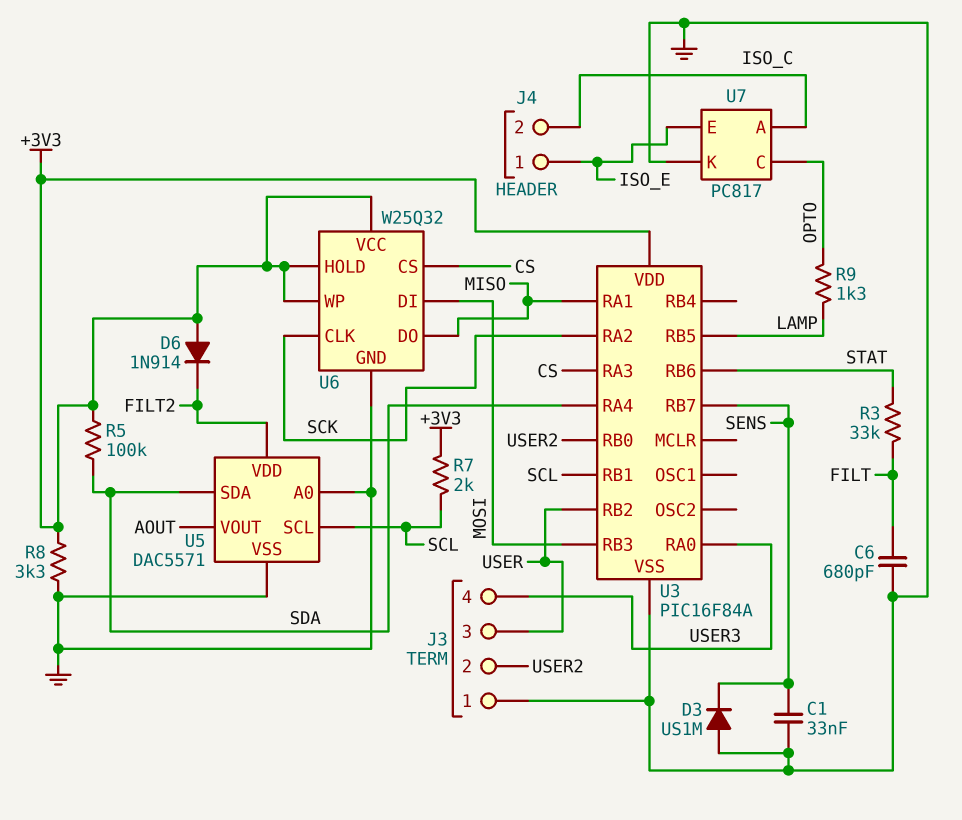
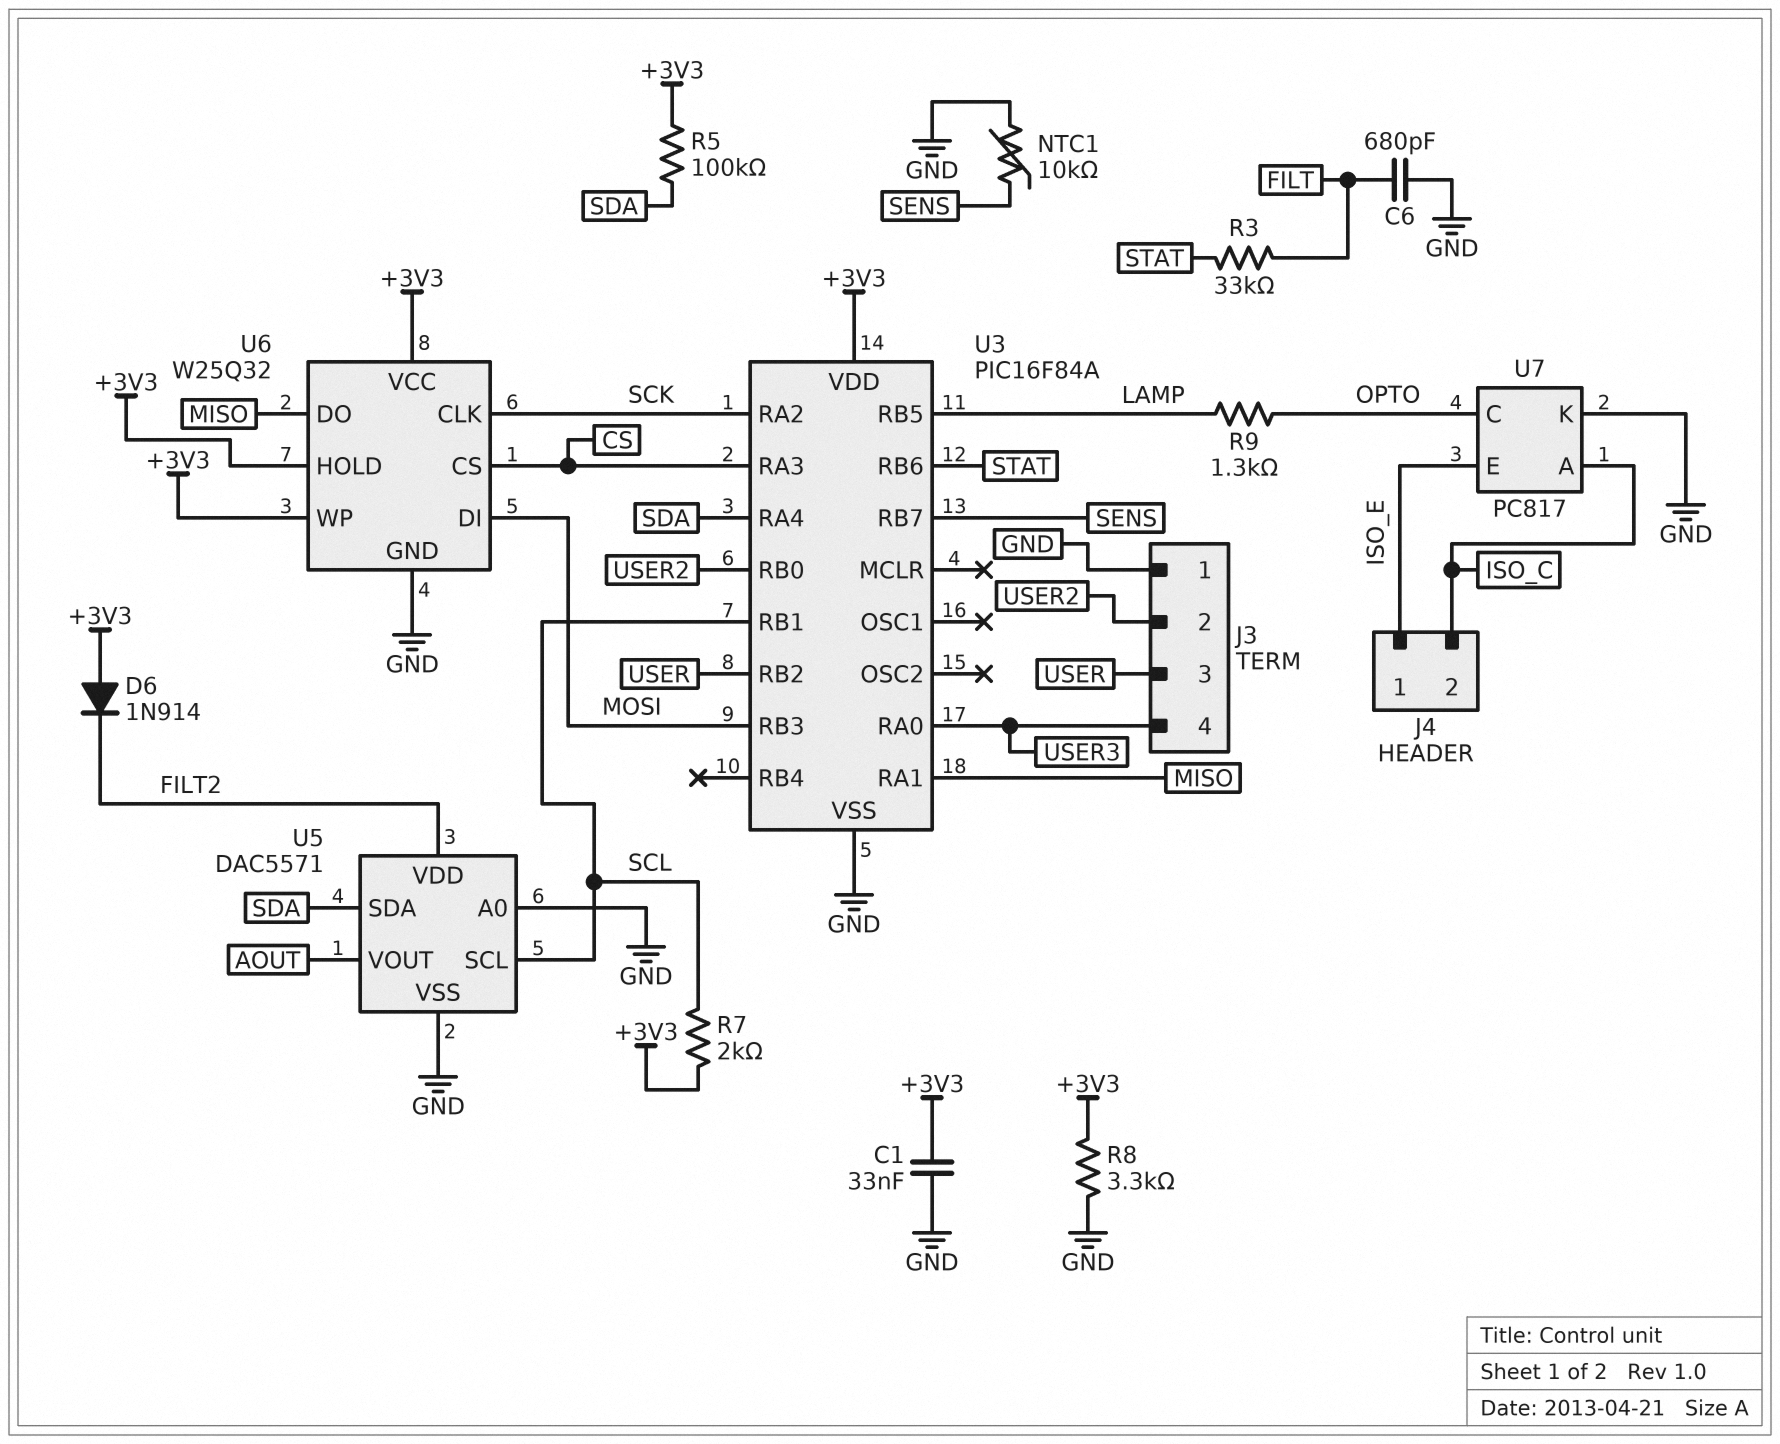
C1: 33nF (GND, SENS) -> 33nF (+3V3, GND)
D3: diode US1M (A GND, K SENS) -> none
NTC1: none -> 10k (GND, SENS)

